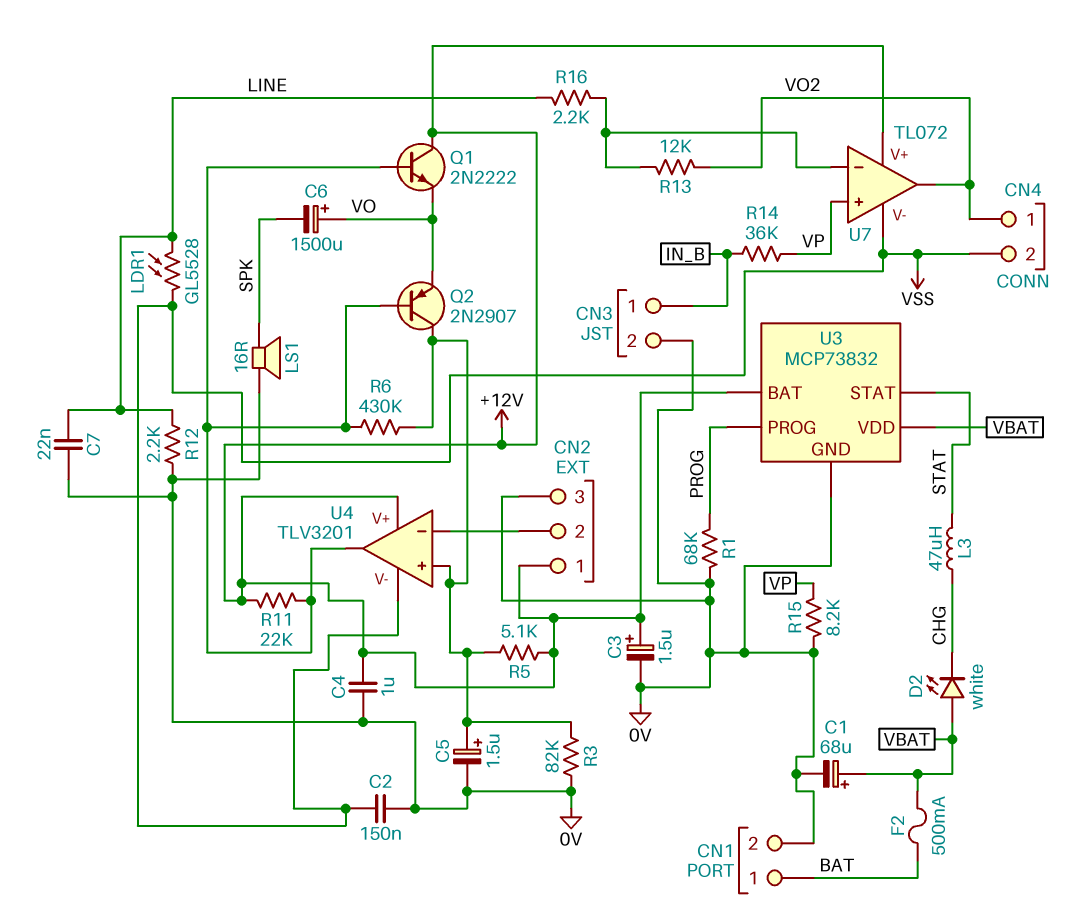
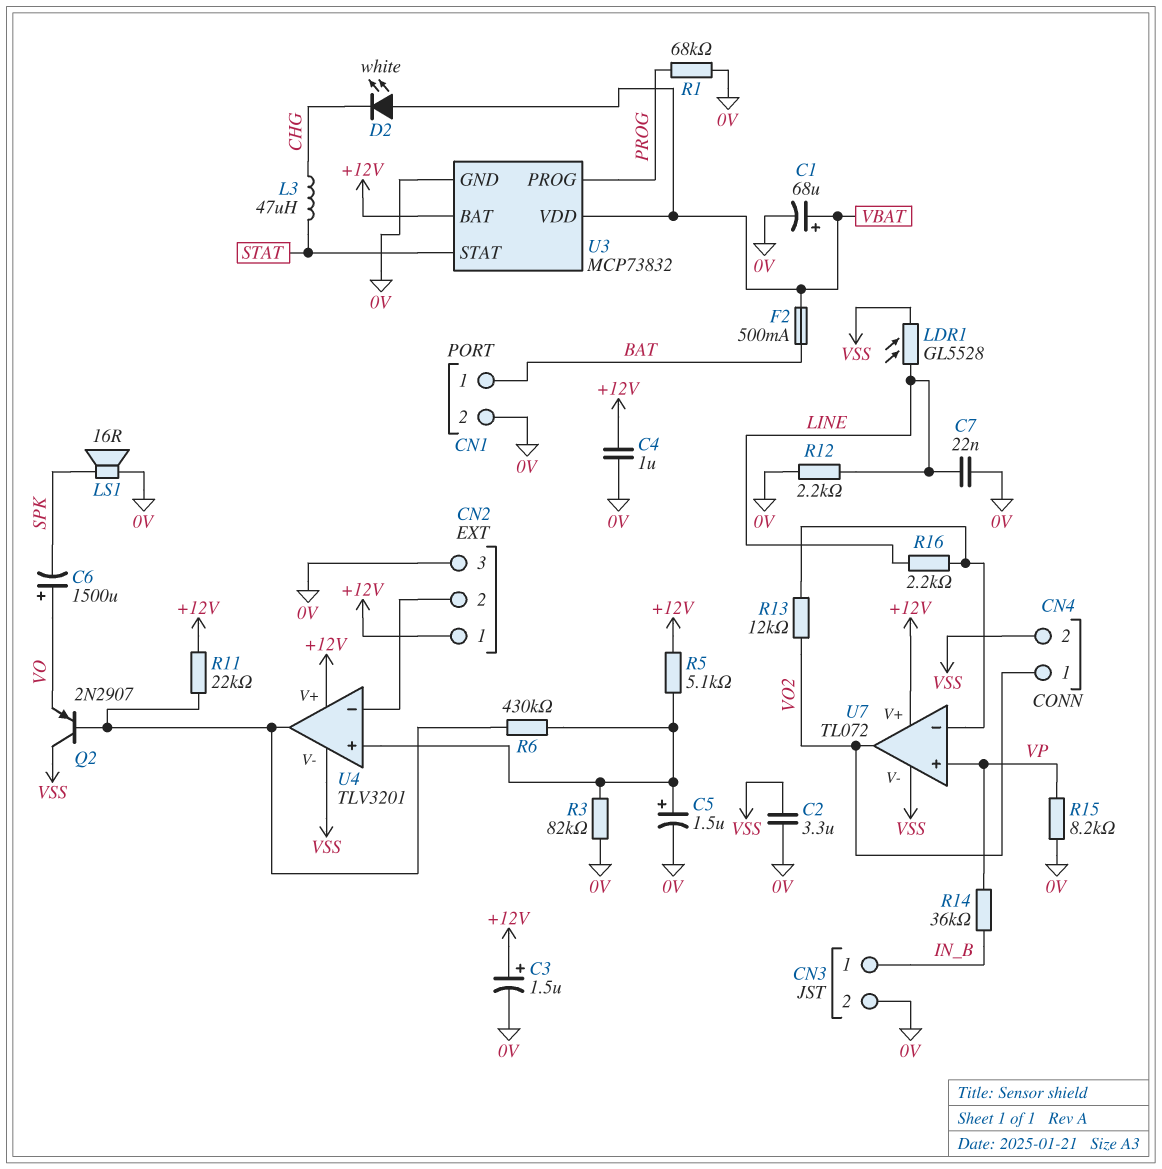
C2: 150nF (0V, VSS) -> 3.3uF (0V, VSS)
Q1: NPN 2N2222 (B U4/out, C +12V, E VO) -> none
Q2: PNP 2N2907 (B U4/out, C U4/in+, E VO) -> PNP 2N2907 (B U4/out, C VSS, E VO)

